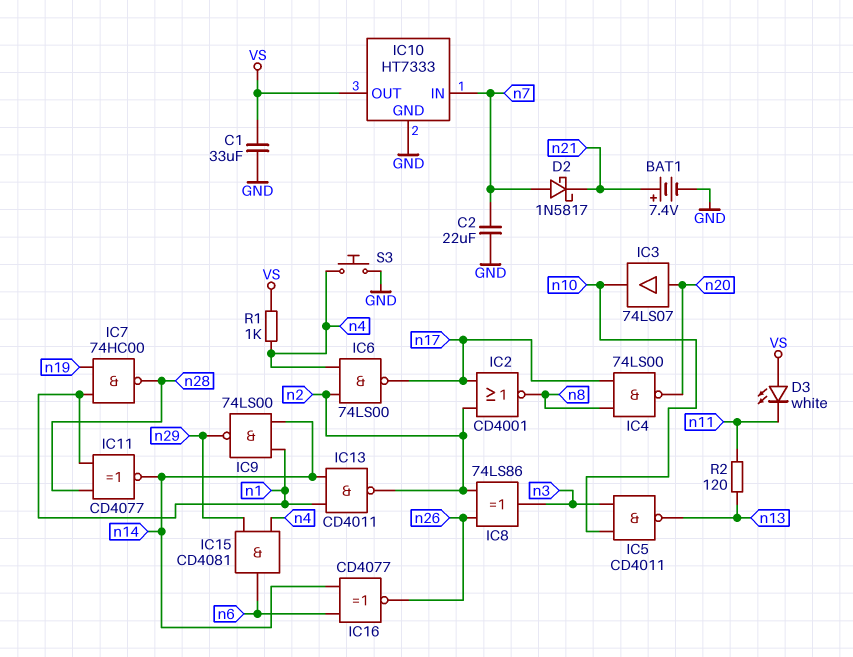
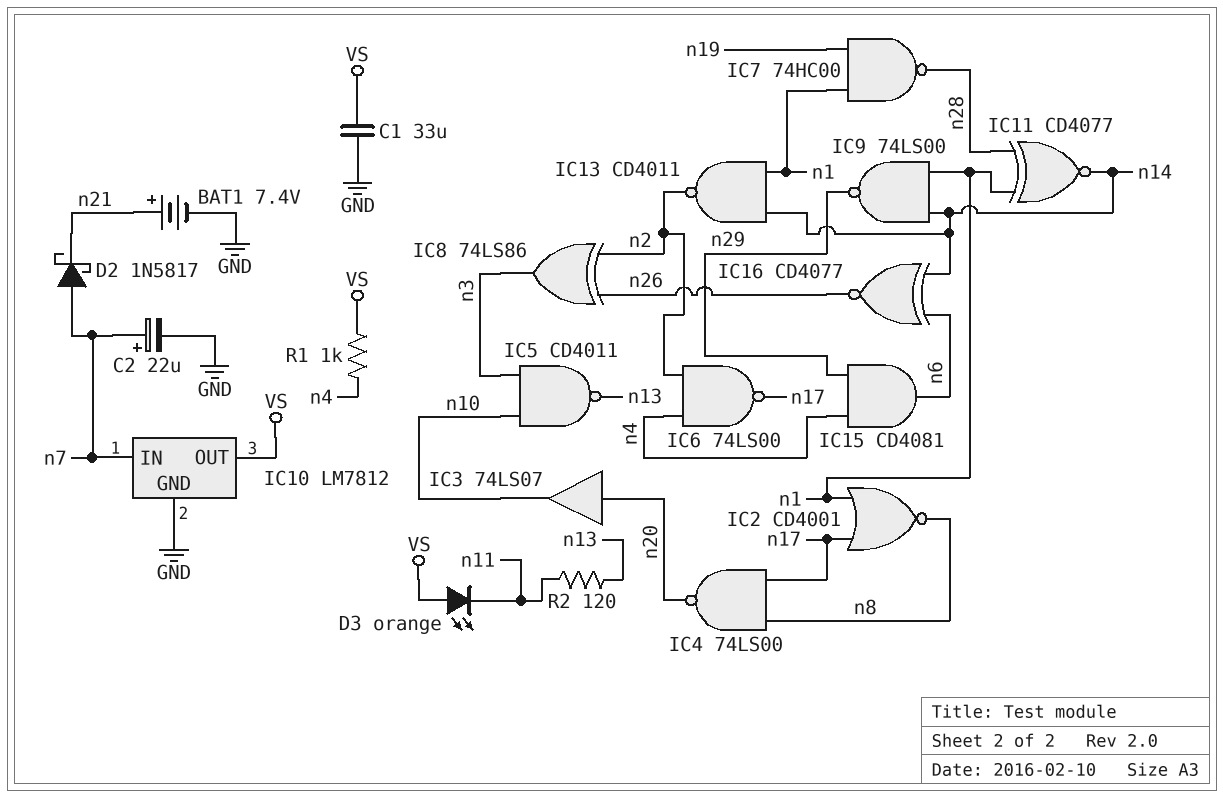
C2: 22uF (GND, n7) -> 22uF (plus n7, minus GND)
D3: LED white (A VS, K n11) -> LED orange (A VS, K n11)
IC2: NOR CD4001 (in n2, in n17, out n8) -> NOR CD4001 (in n1, in n17, out n8)
IC10: HT7333 -> LM7812
S3: button (GND, n4) -> none

